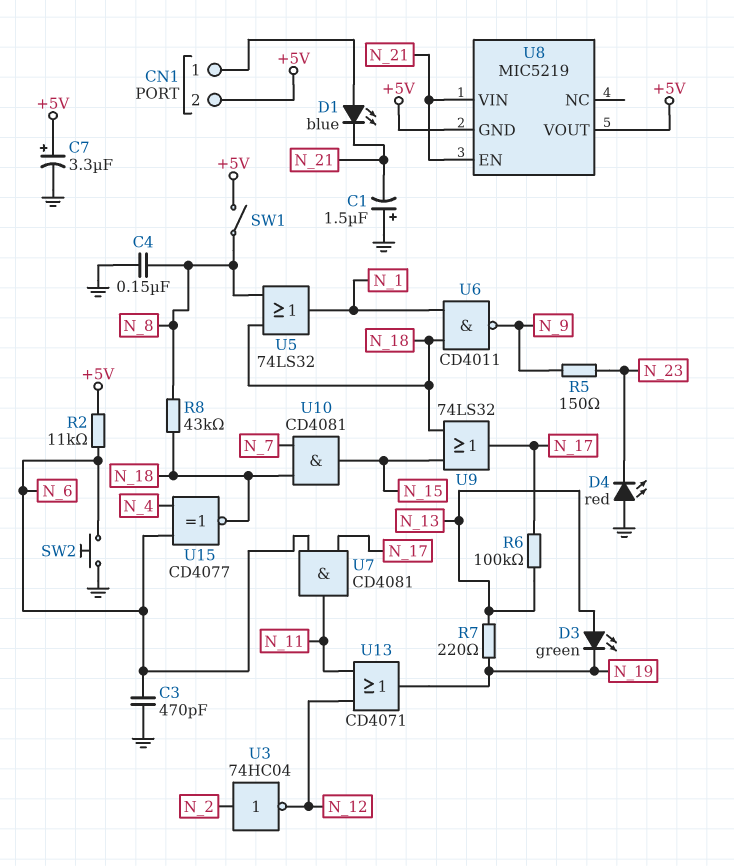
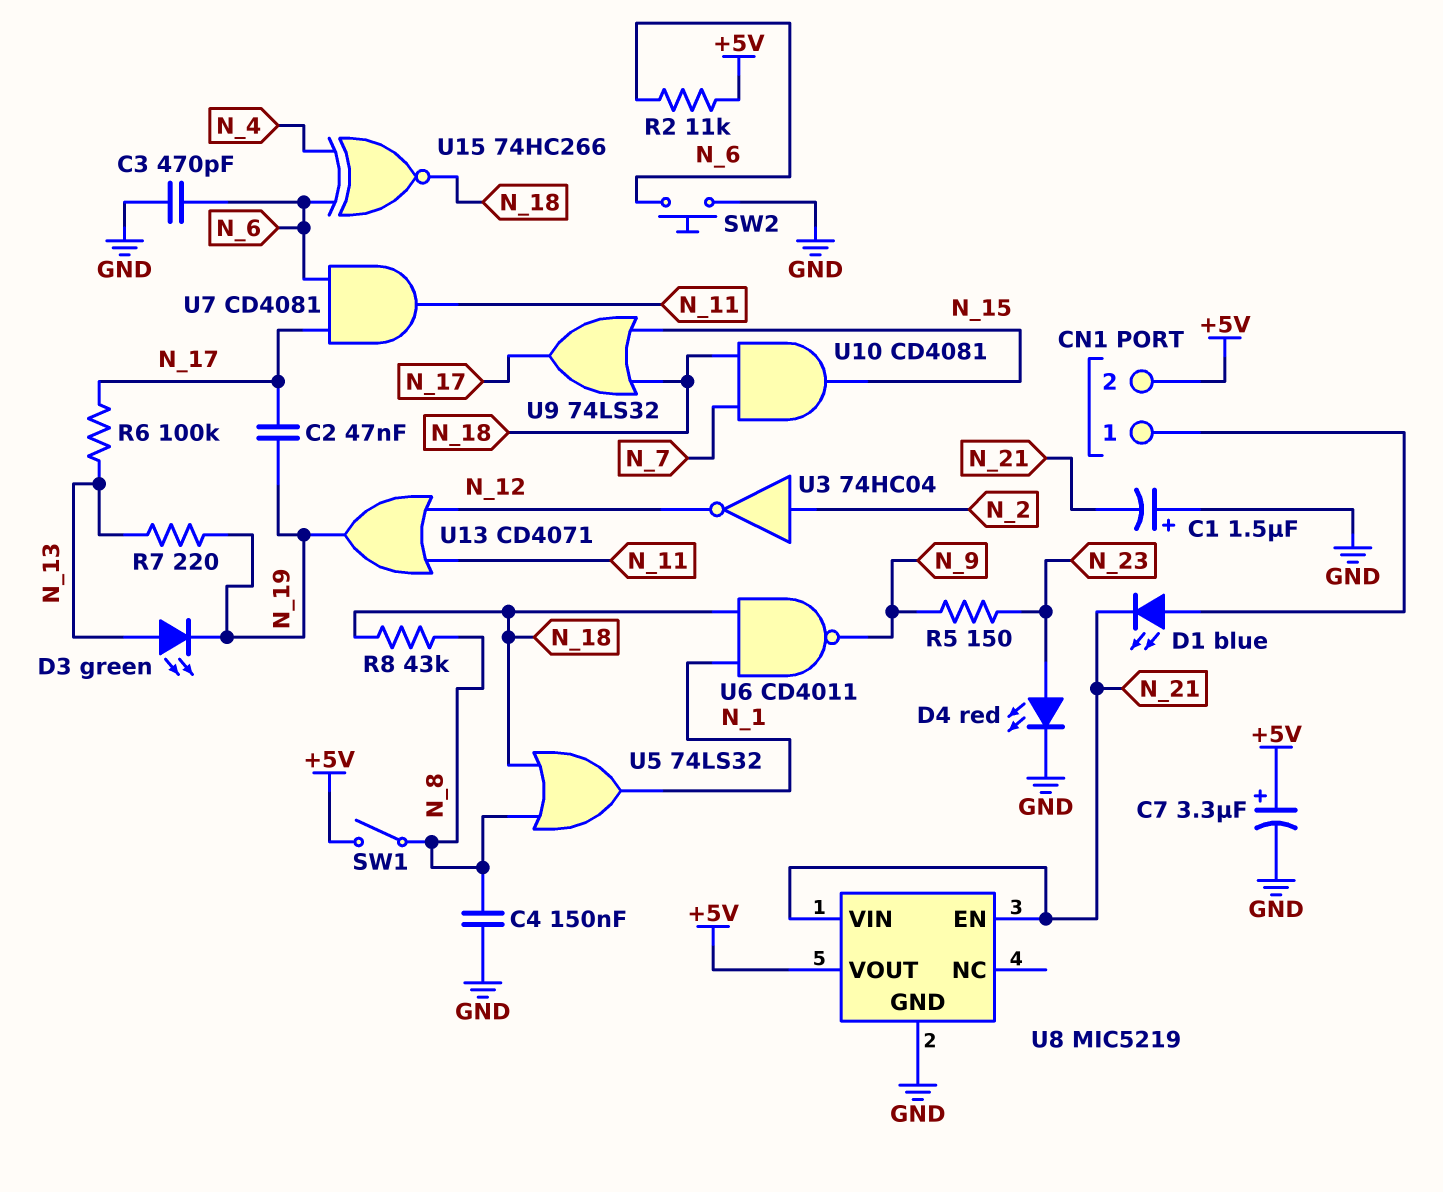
C2: none -> 47nF (N_17, N_19)
D4: LED red (A GND, K N_23) -> LED red (A N_23, K GND)
U8 pin GND: +5V -> GND
U15: XNOR CD4077 (in N_4, in N_6, out N_18) -> XNOR 74HC266 (in N_4, in N_6, out N_18)

